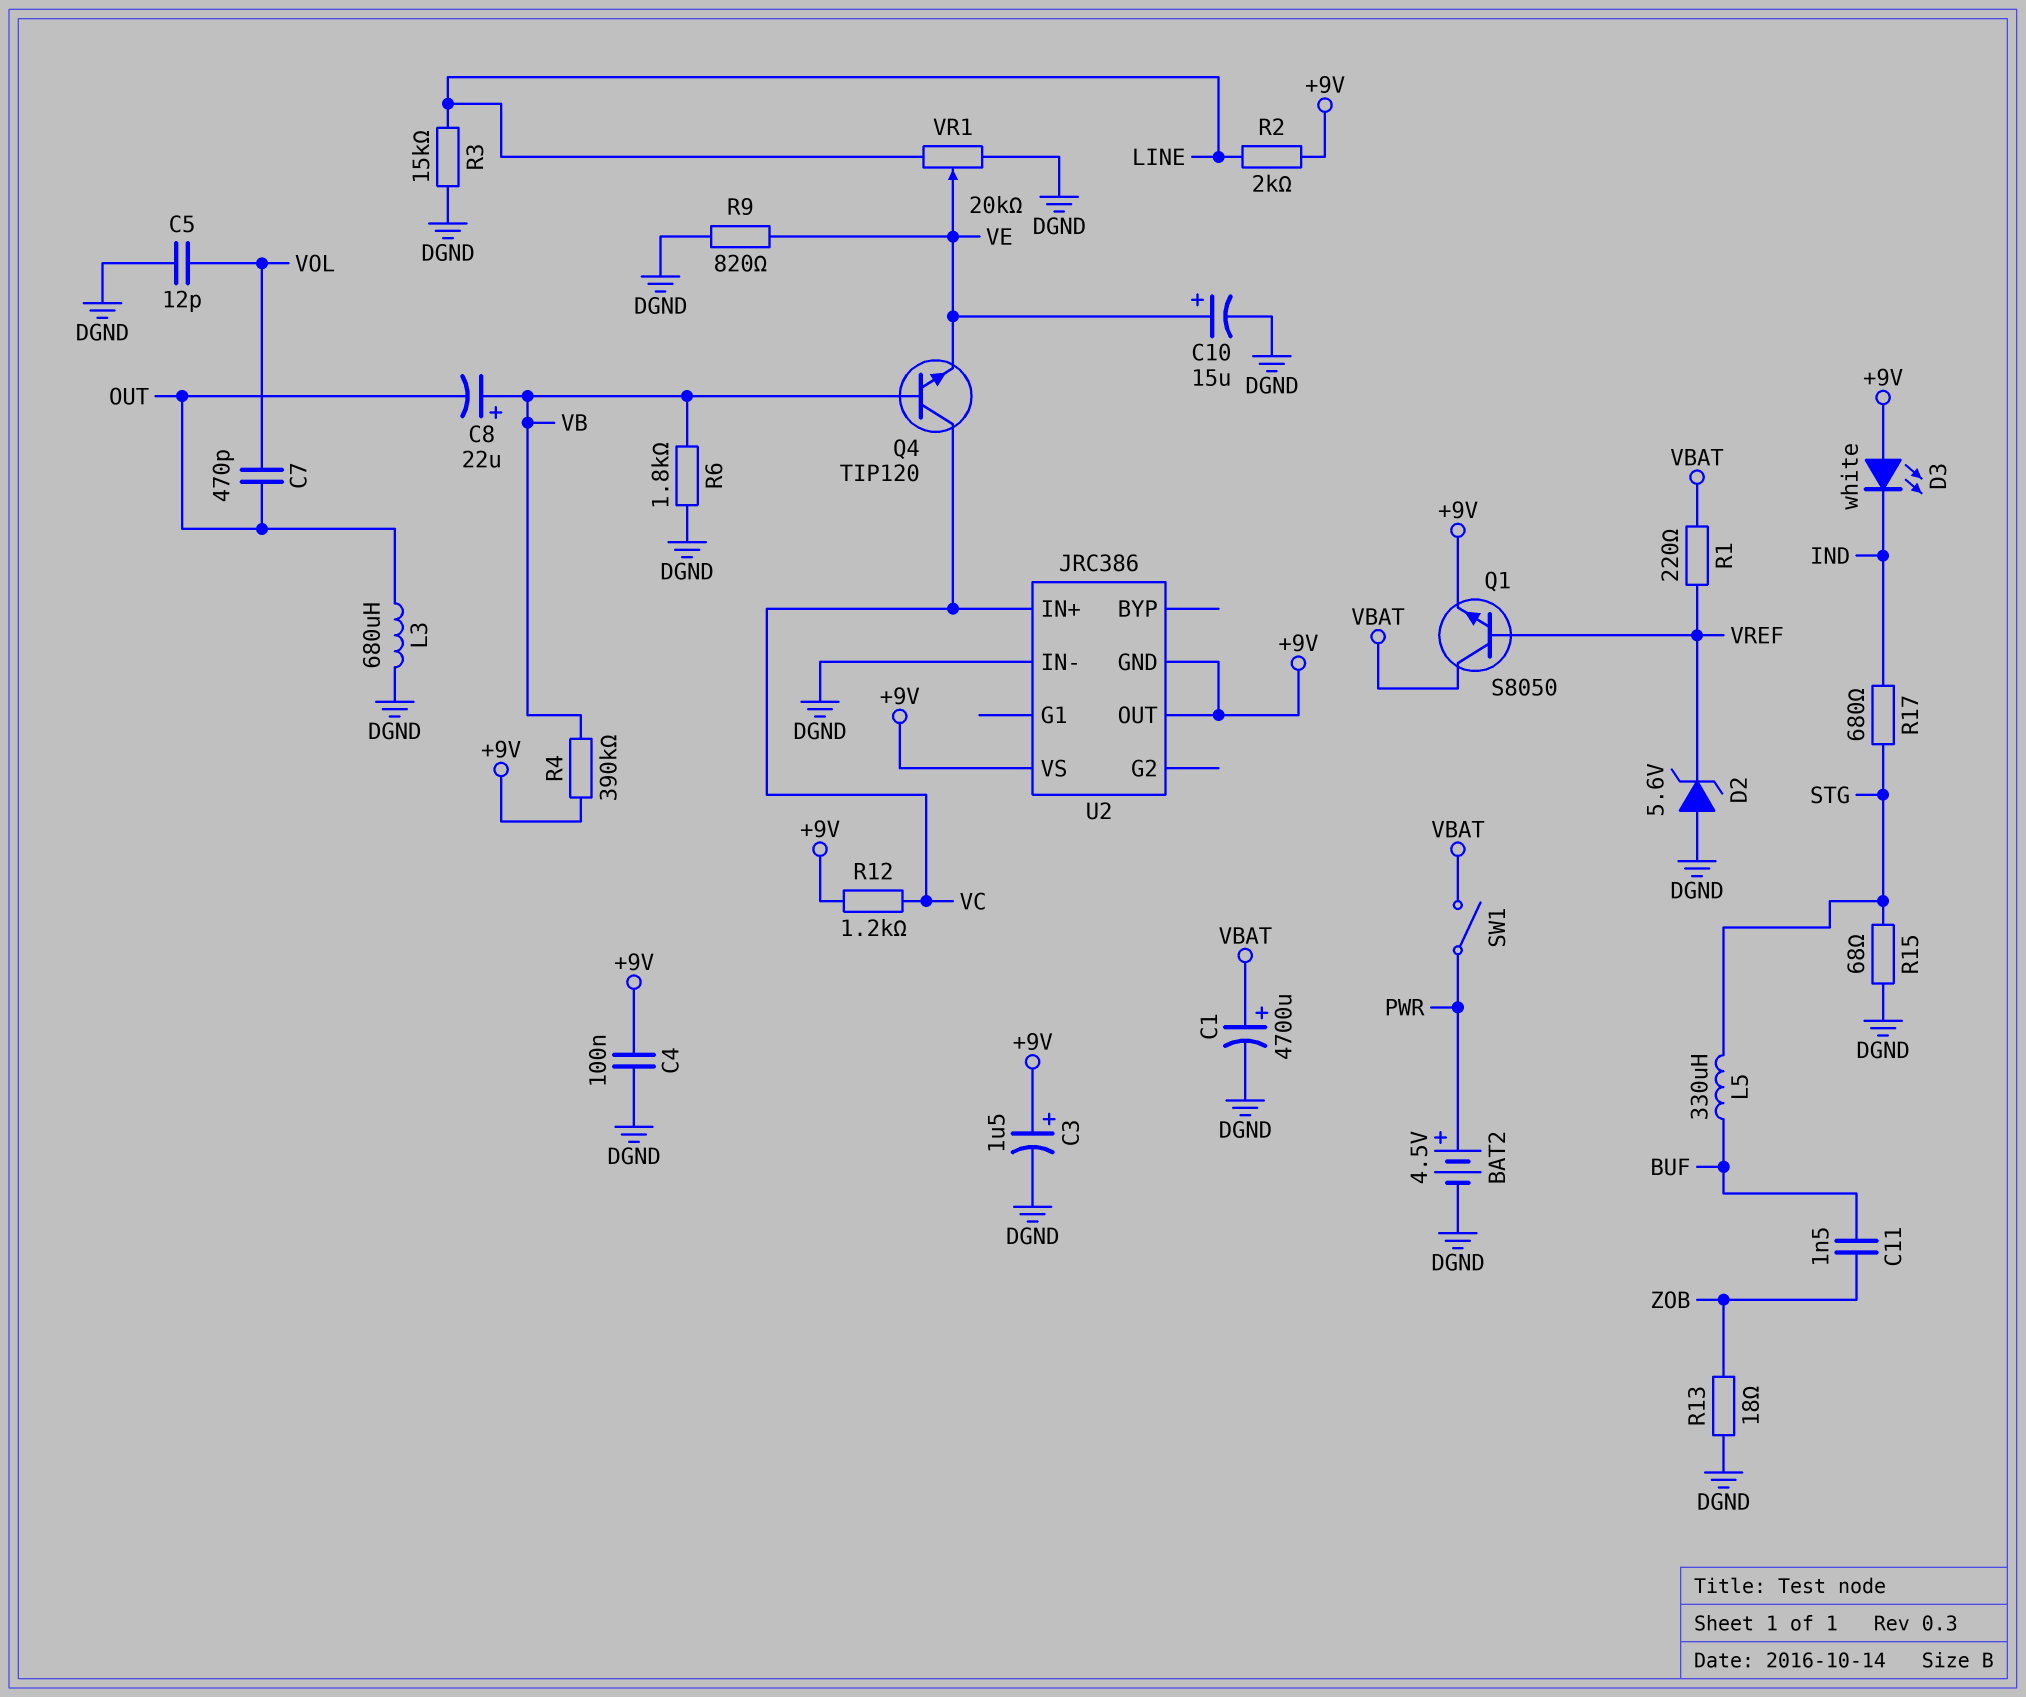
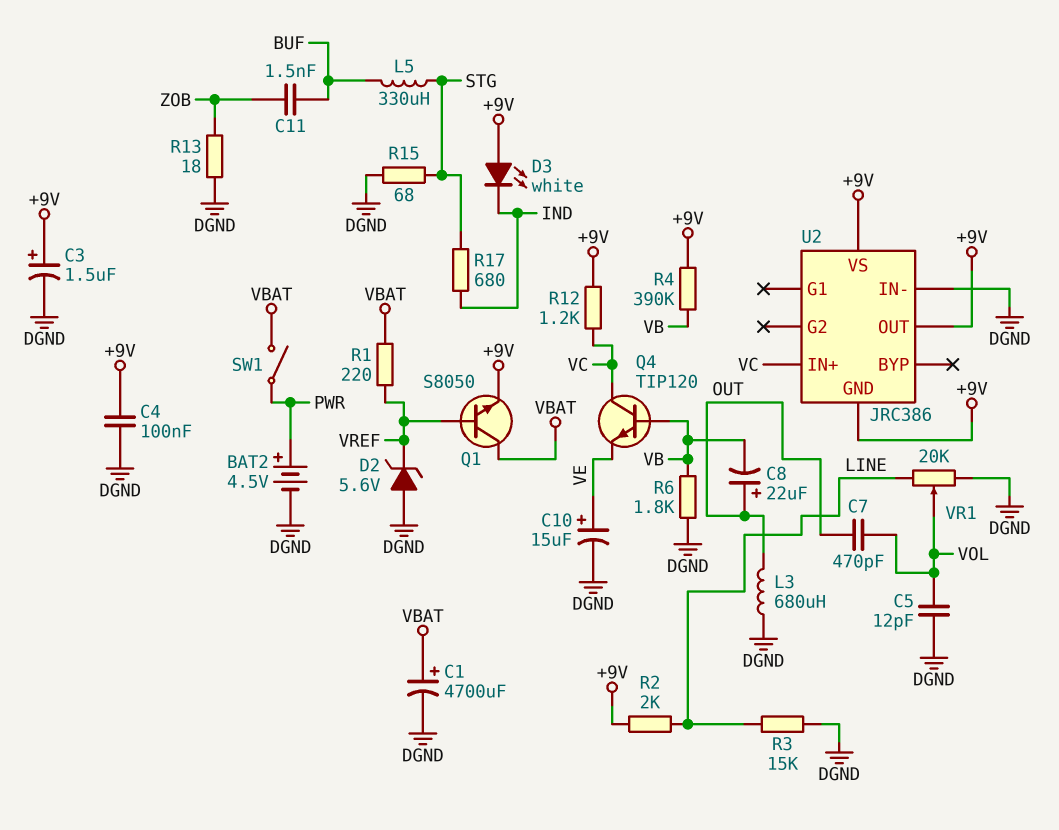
C8: 22uF (plus VB, minus OUT) -> 22uF (plus OUT, minus VB)
R9: 820 (DGND, VE) -> none
VR1: 20k (DGND, LINE, wiper VE) -> 20k (DGND, LINE, wiper VOL)

